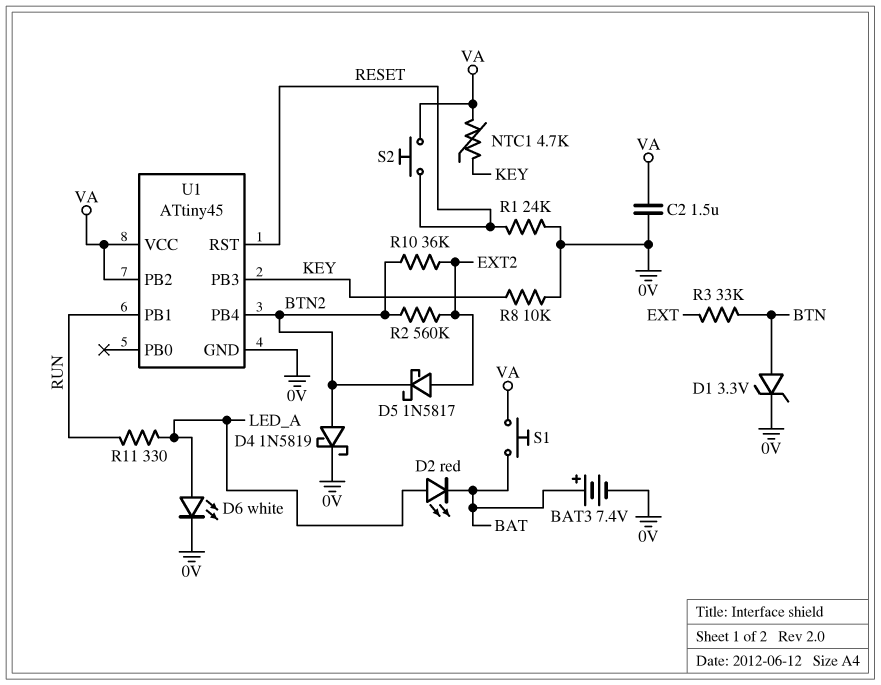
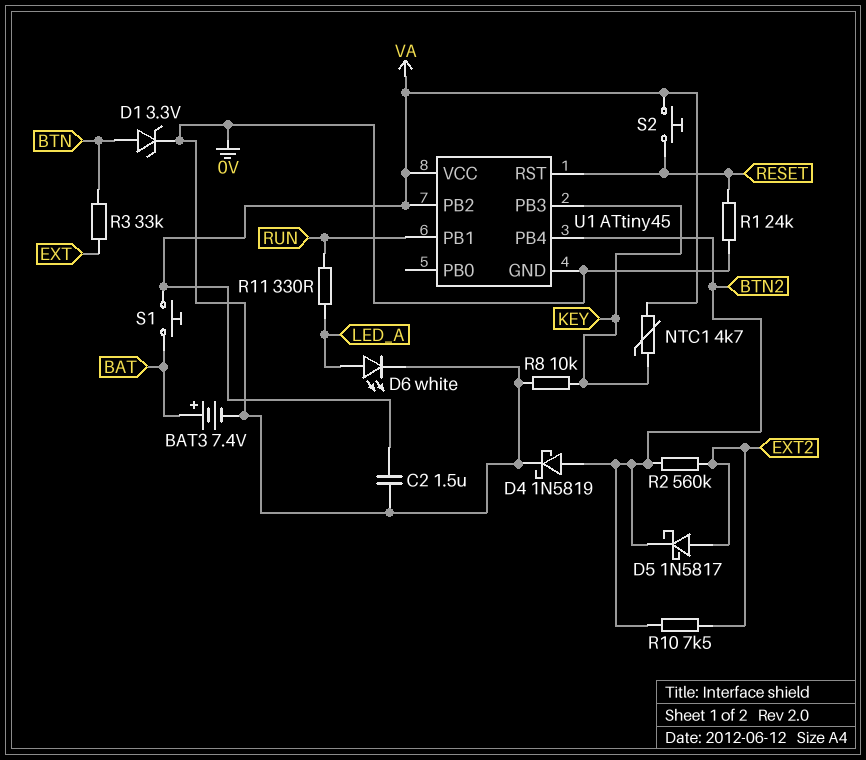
D2: LED red (A LED_A, K BAT) -> none
R10: 36k (BTN2, EXT2) -> 7.5k (BTN2, EXT2)

